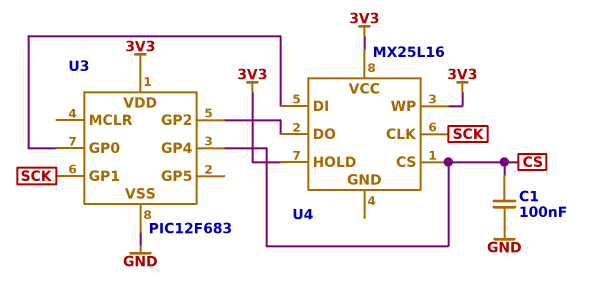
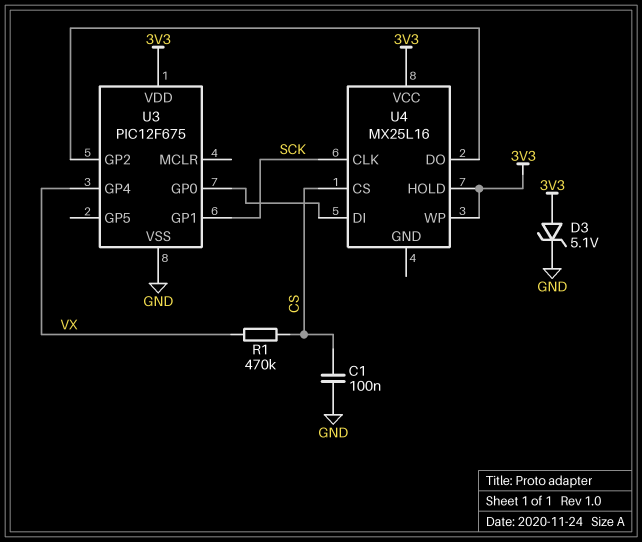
D3: none -> zener 5.1V (A 3V3, K GND)
R1: none -> 470k (CS, VX)
U3: PIC12F683 -> PIC12F675
U3 pin GP4: CS -> VX

